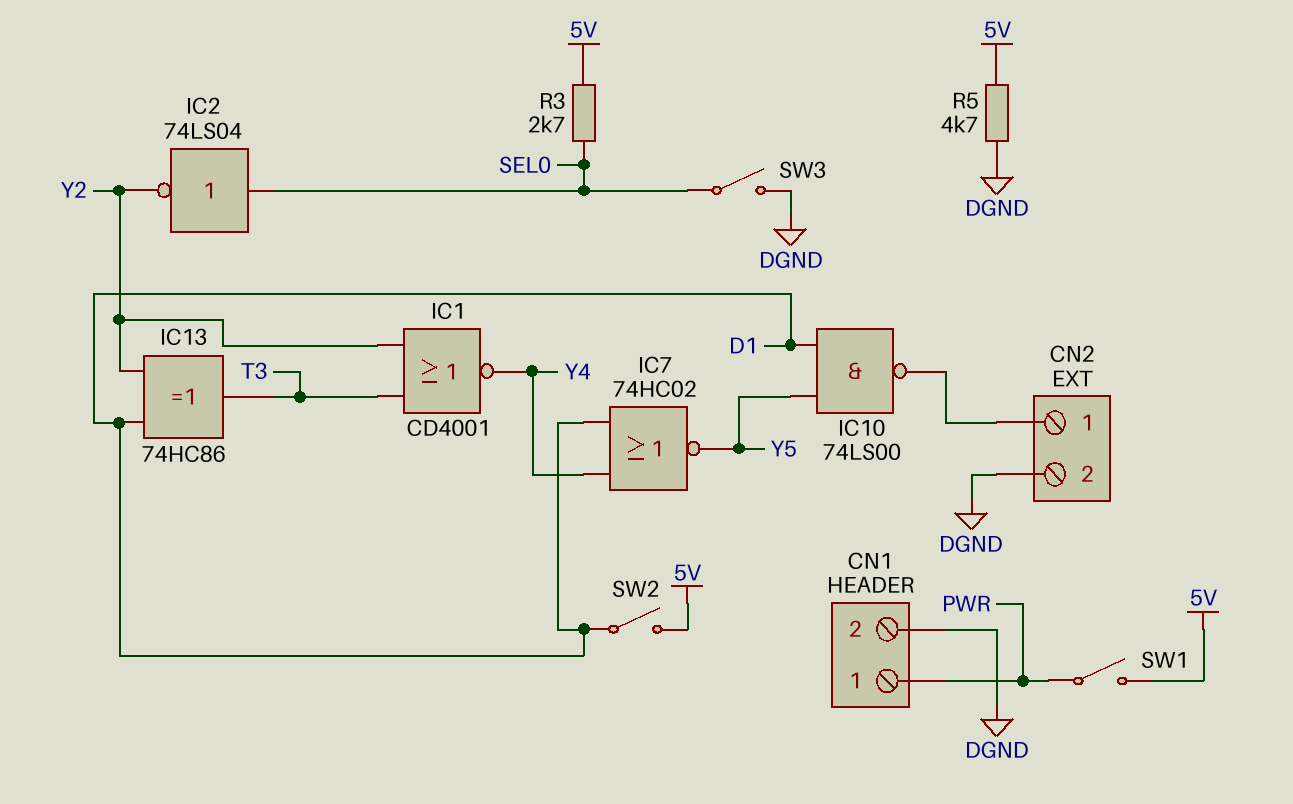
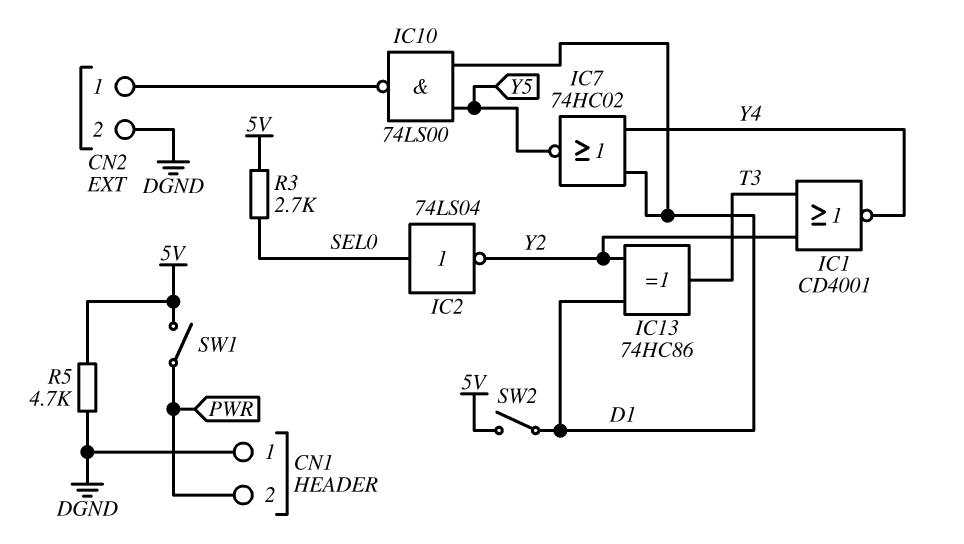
CN1 pin 1: PWR -> DGND
CN1 pin 2: DGND -> PWR
SW3: switch (DGND, SEL0) -> none

